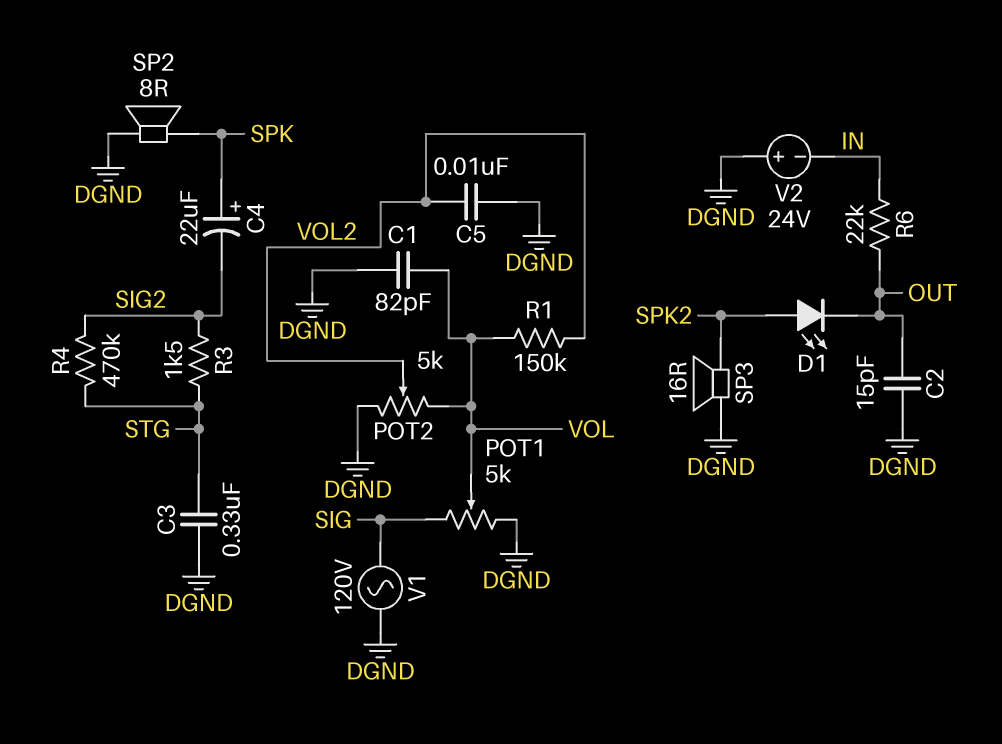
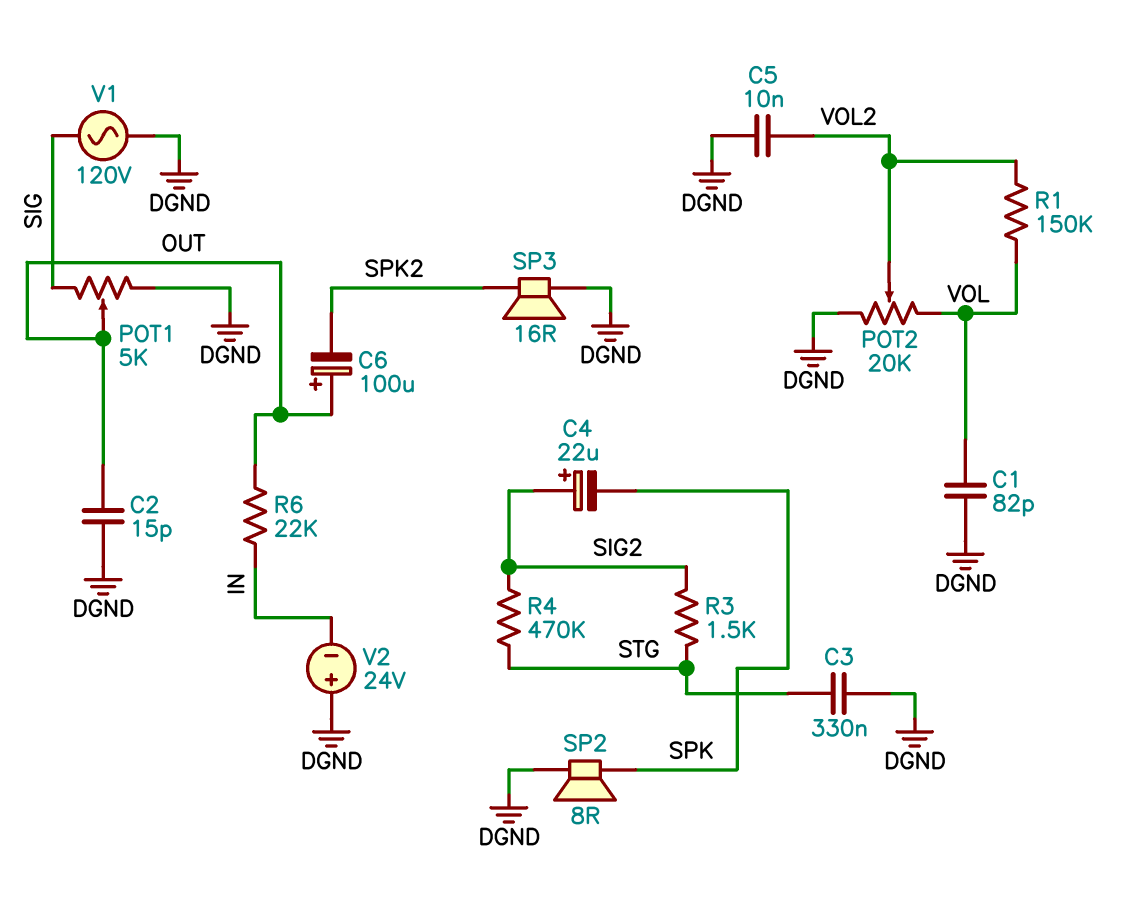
C4: 22uF (plus SPK, minus SIG2) -> 22uF (plus SIG2, minus SPK)
C6: none -> 100uF (plus OUT, minus SPK2)
D1: LED (A SPK2, K OUT) -> none
POT1: 5k (DGND, SIG, wiper VOL) -> 5k (DGND, SIG, wiper OUT)
POT2: 5k (DGND, VOL, wiper VOL2) -> 20k (DGND, VOL, wiper VOL2)

